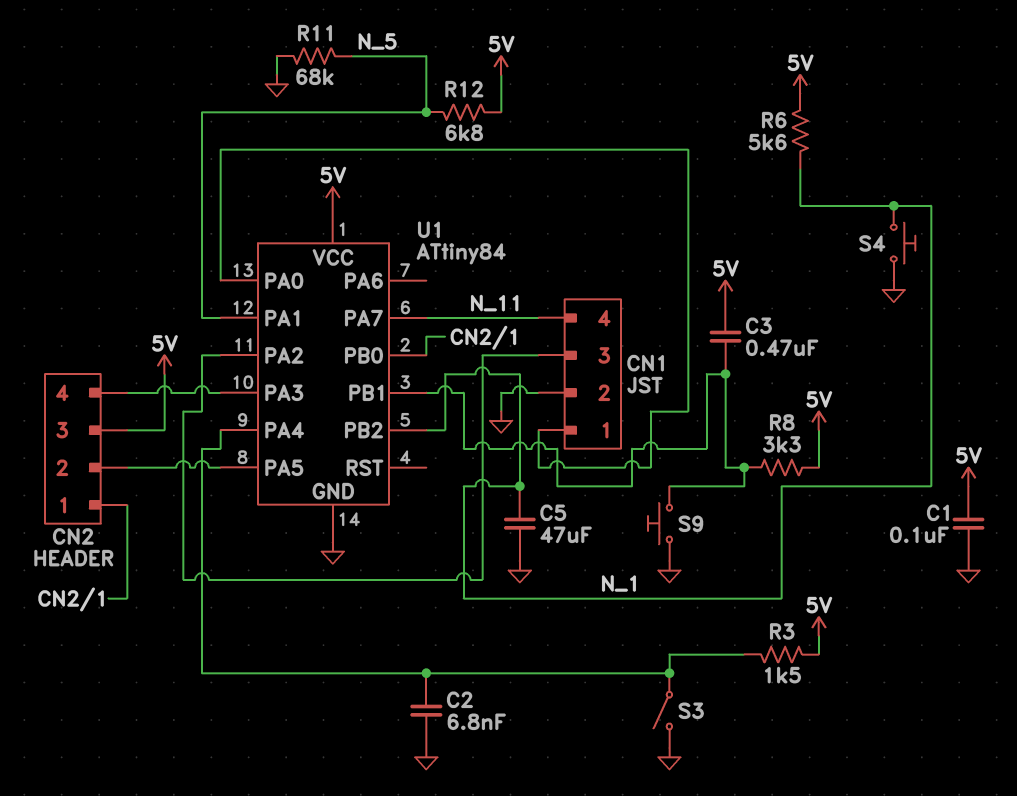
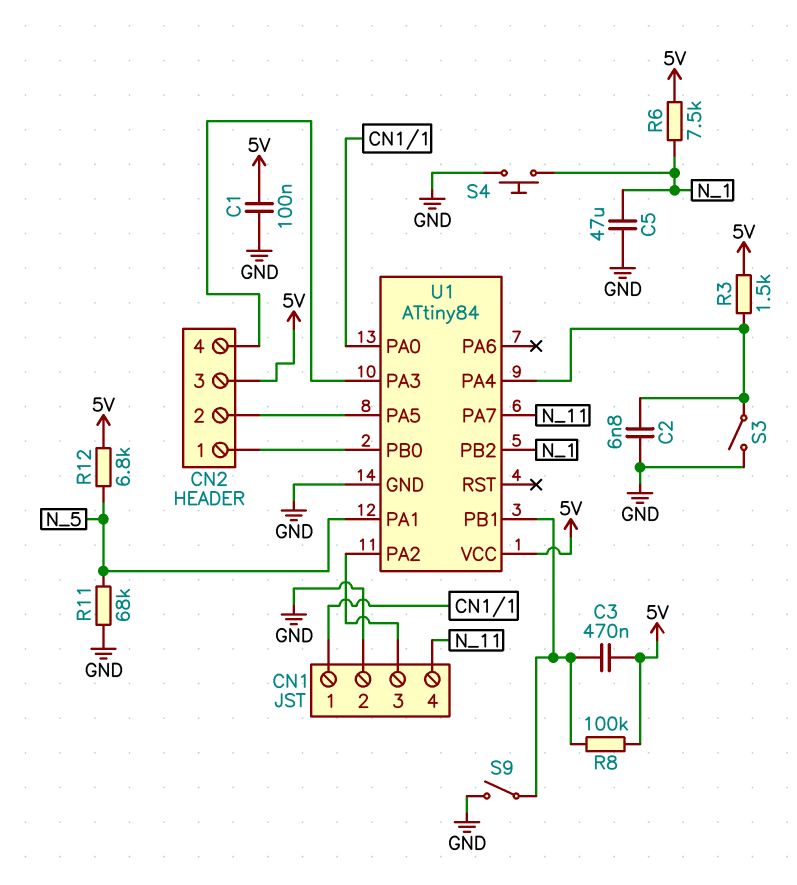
R6: 5.6k (5V, N_1) -> 7.5k (5V, N_1)
R8: 3.3k (5V, U1/PB1) -> 100k (5V, U1/PB1)
S9: button (GND, U1/PB1) -> switch (GND, U1/PB1)

